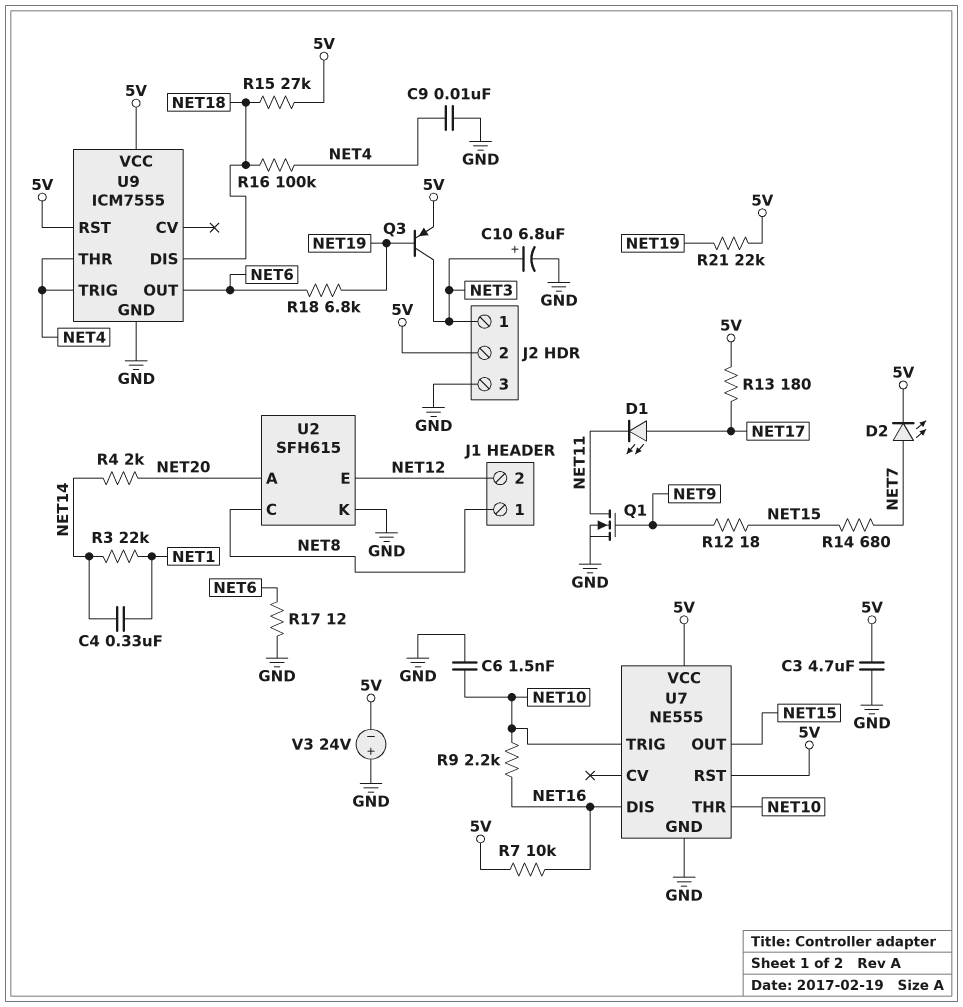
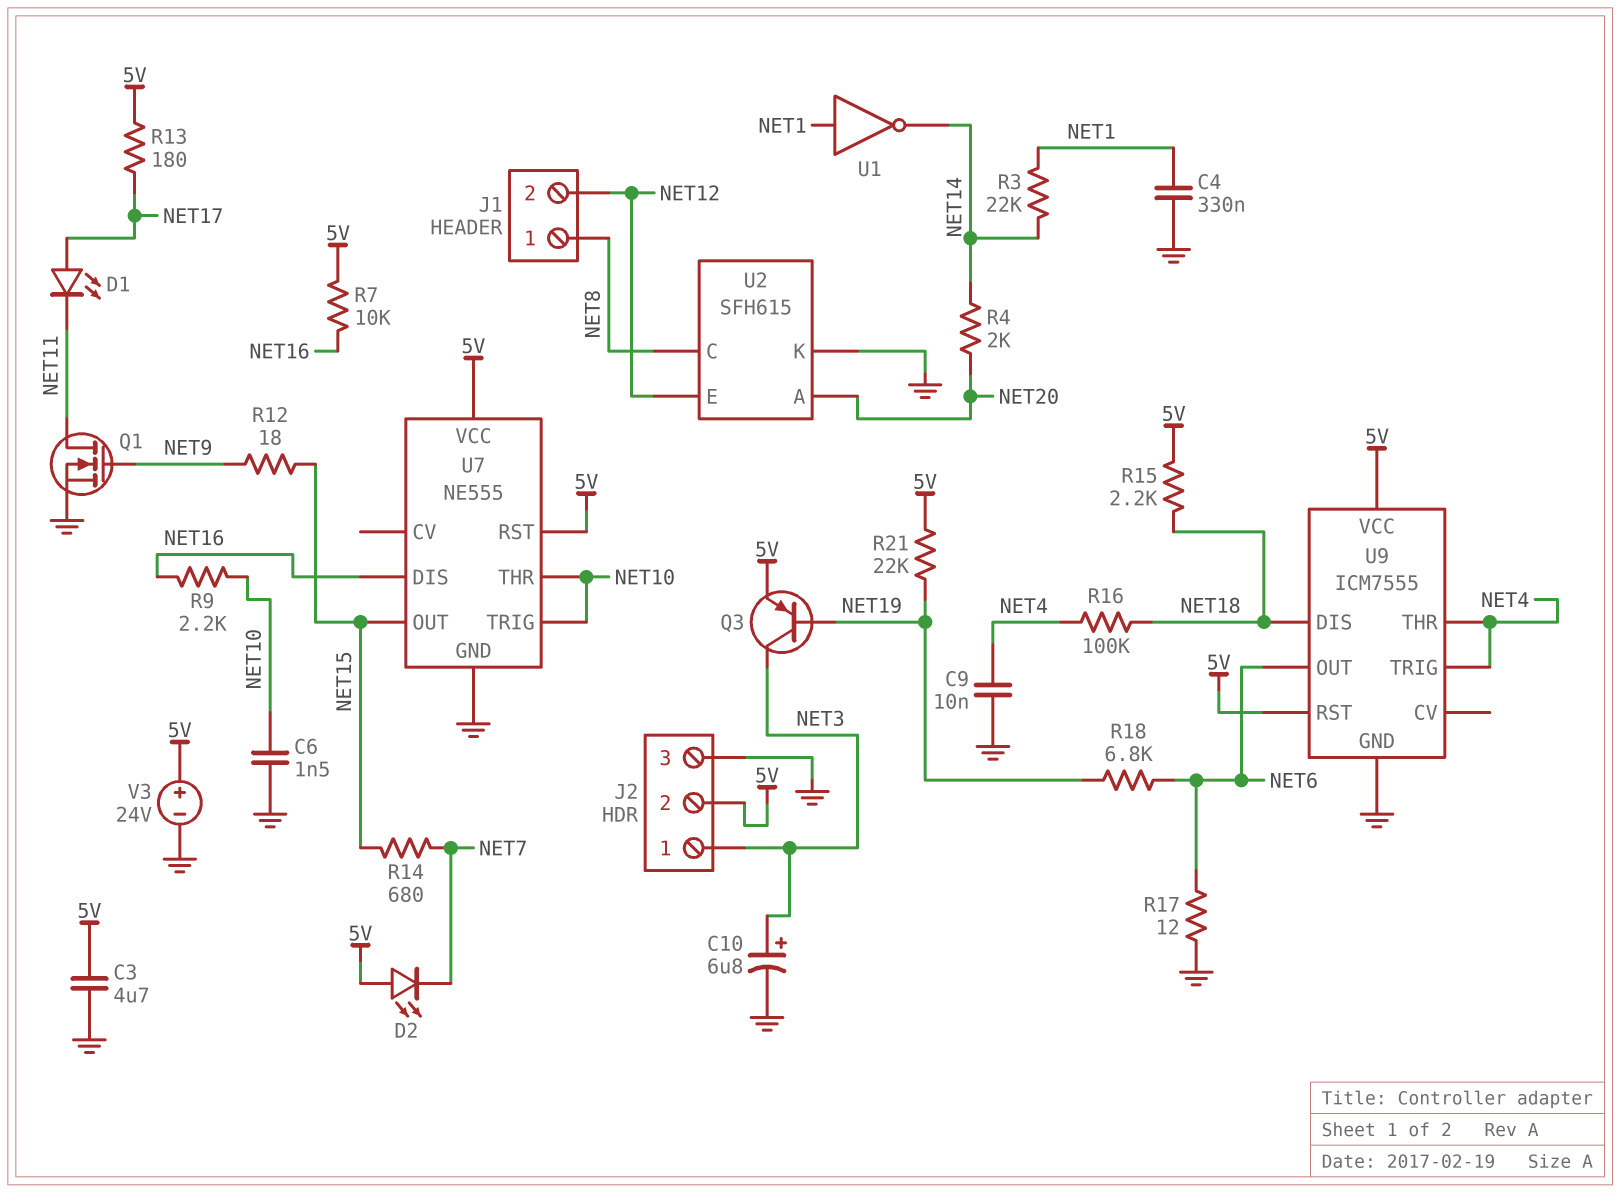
C4: 330nF (NET1, NET14) -> 330nF (GND, NET1)
D2: LED (A NET7, K 5V) -> LED (A 5V, K NET7)
R15: 27k (5V, NET18) -> 2.2k (5V, NET18)
U1: none -> NOT (in NET1, out NET14)
V3: 24V (plus GND, minus 5V) -> 24V (plus 5V, minus GND)

